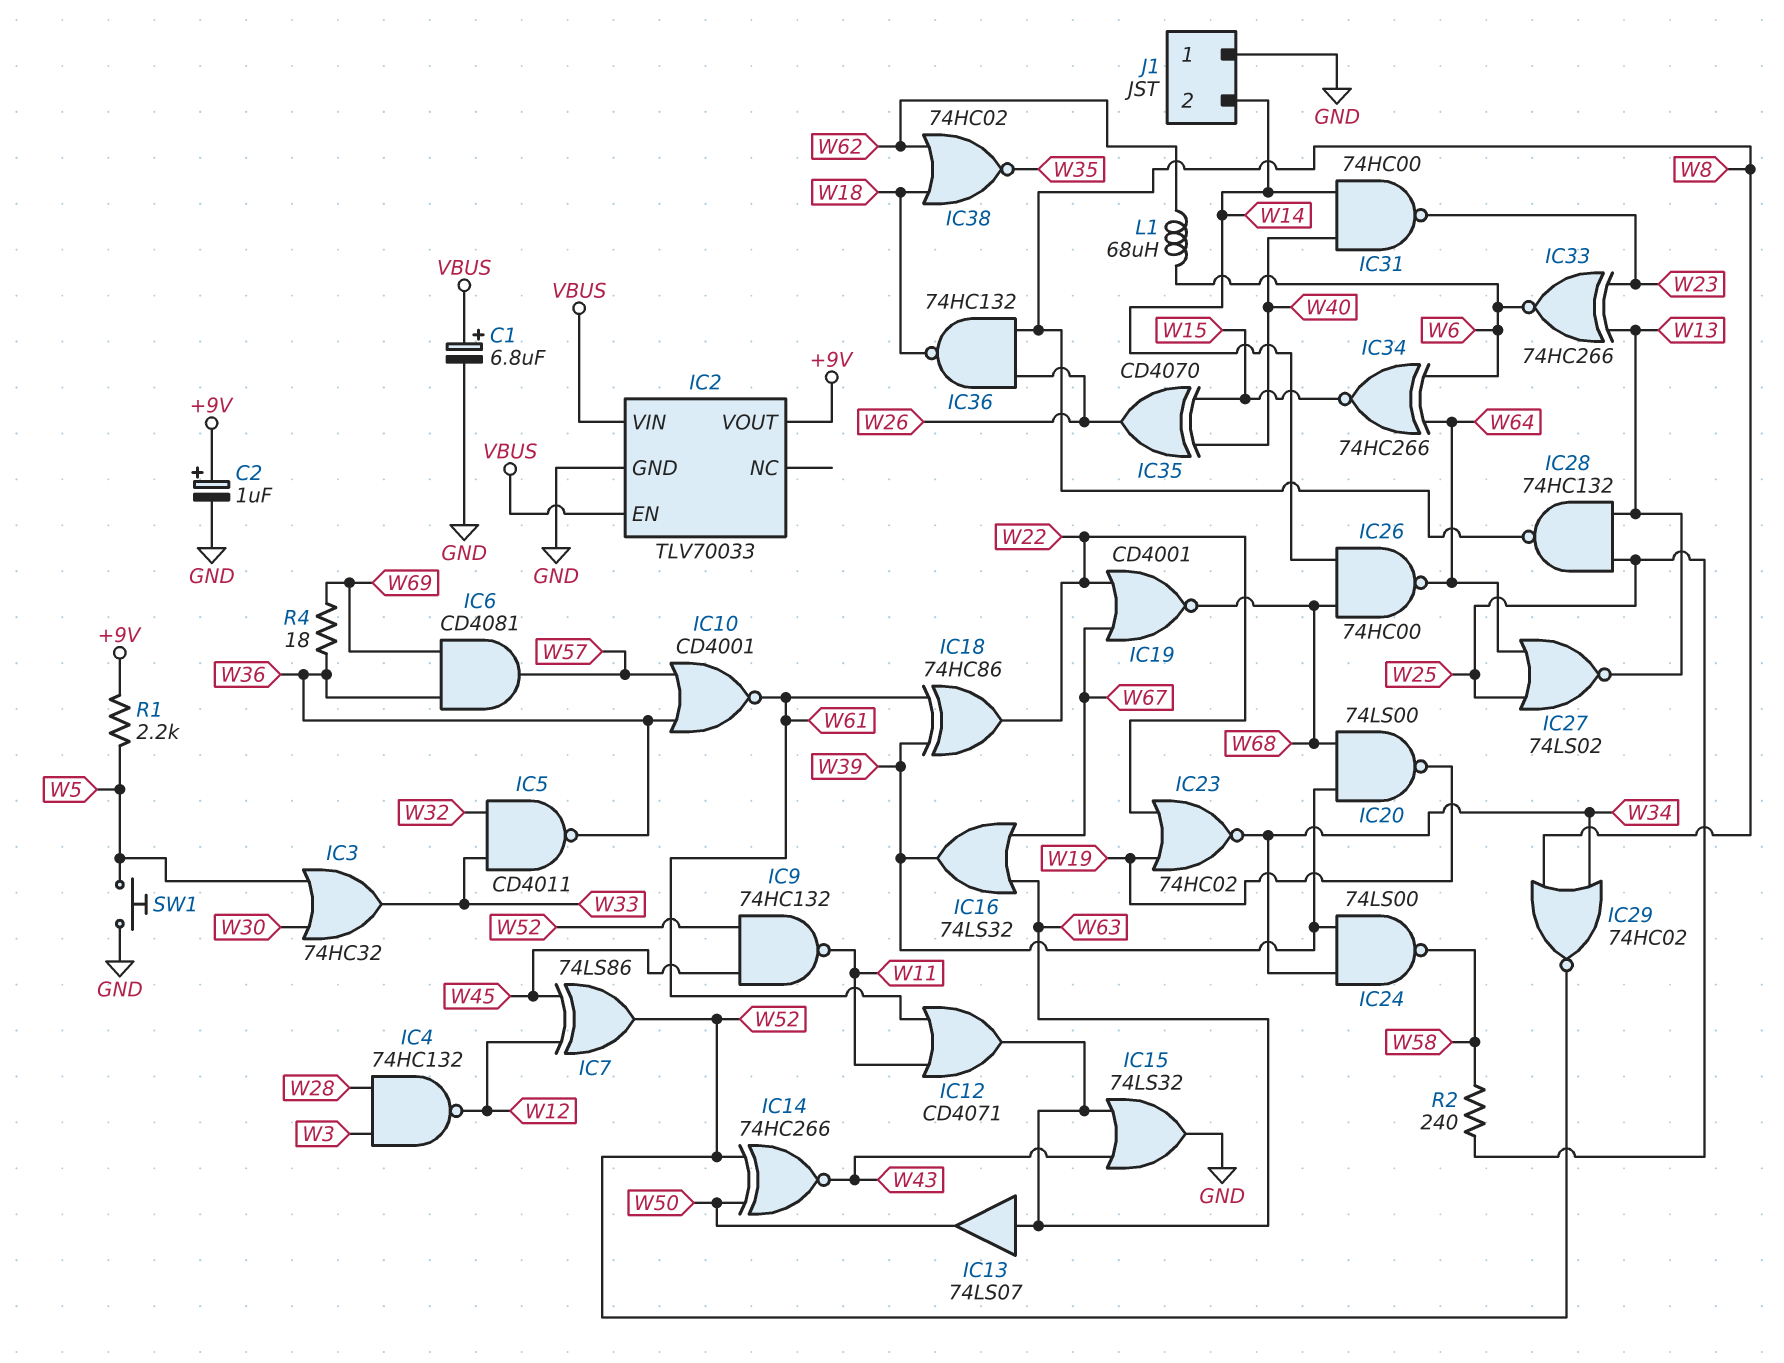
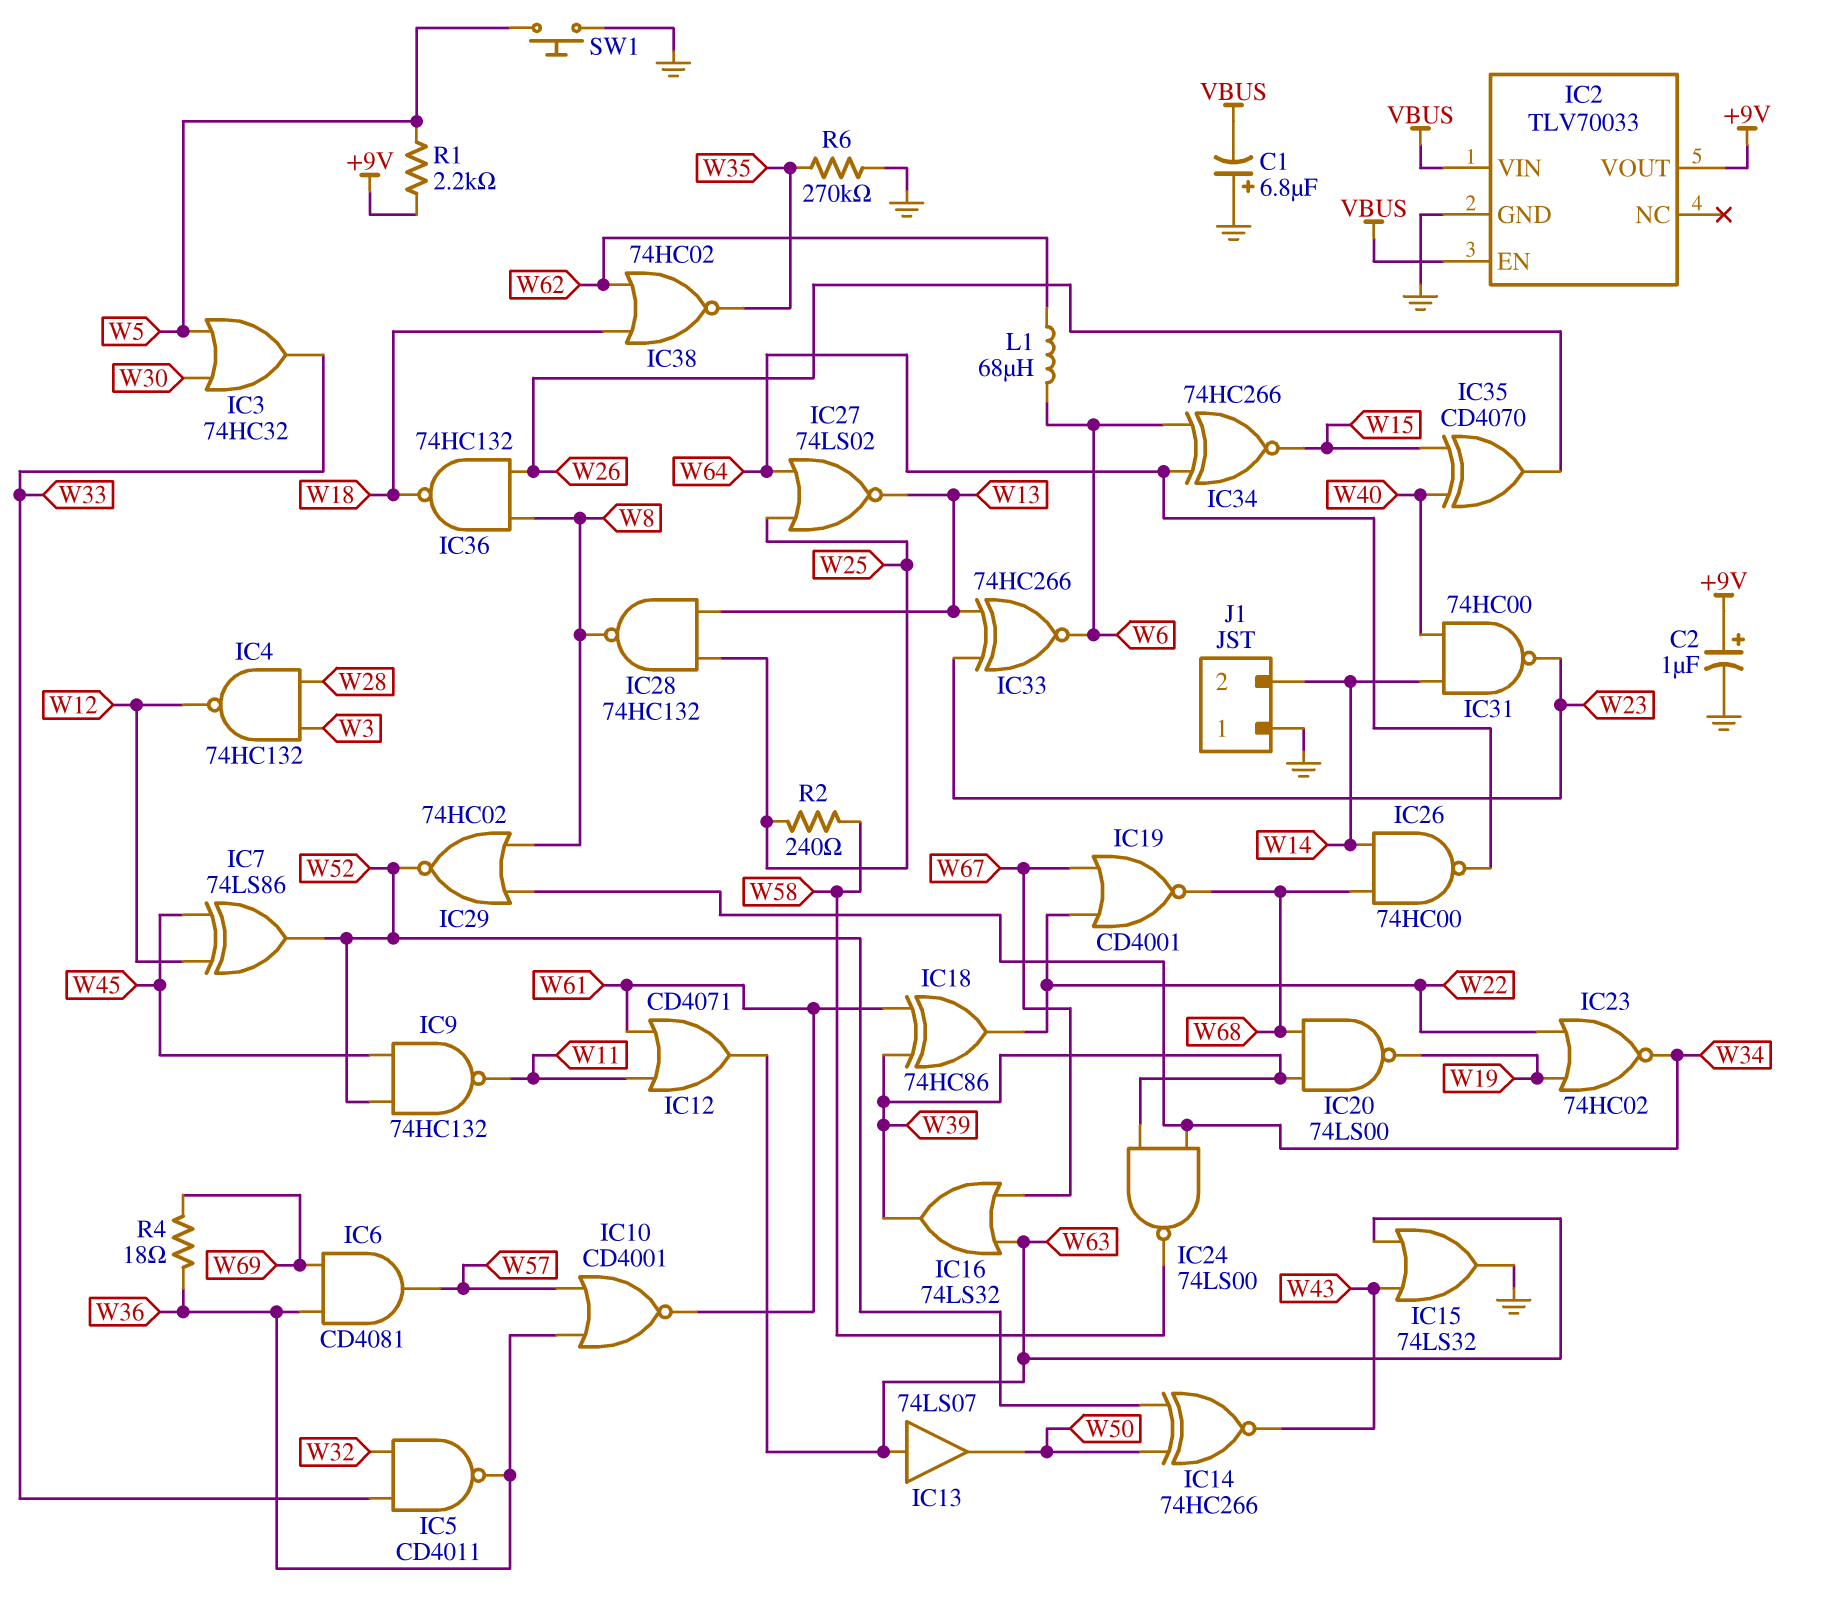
C1: 6.8uF (plus VBUS, minus GND) -> 6.8uF (plus GND, minus VBUS)
R6: none -> 270k (GND, W35)

